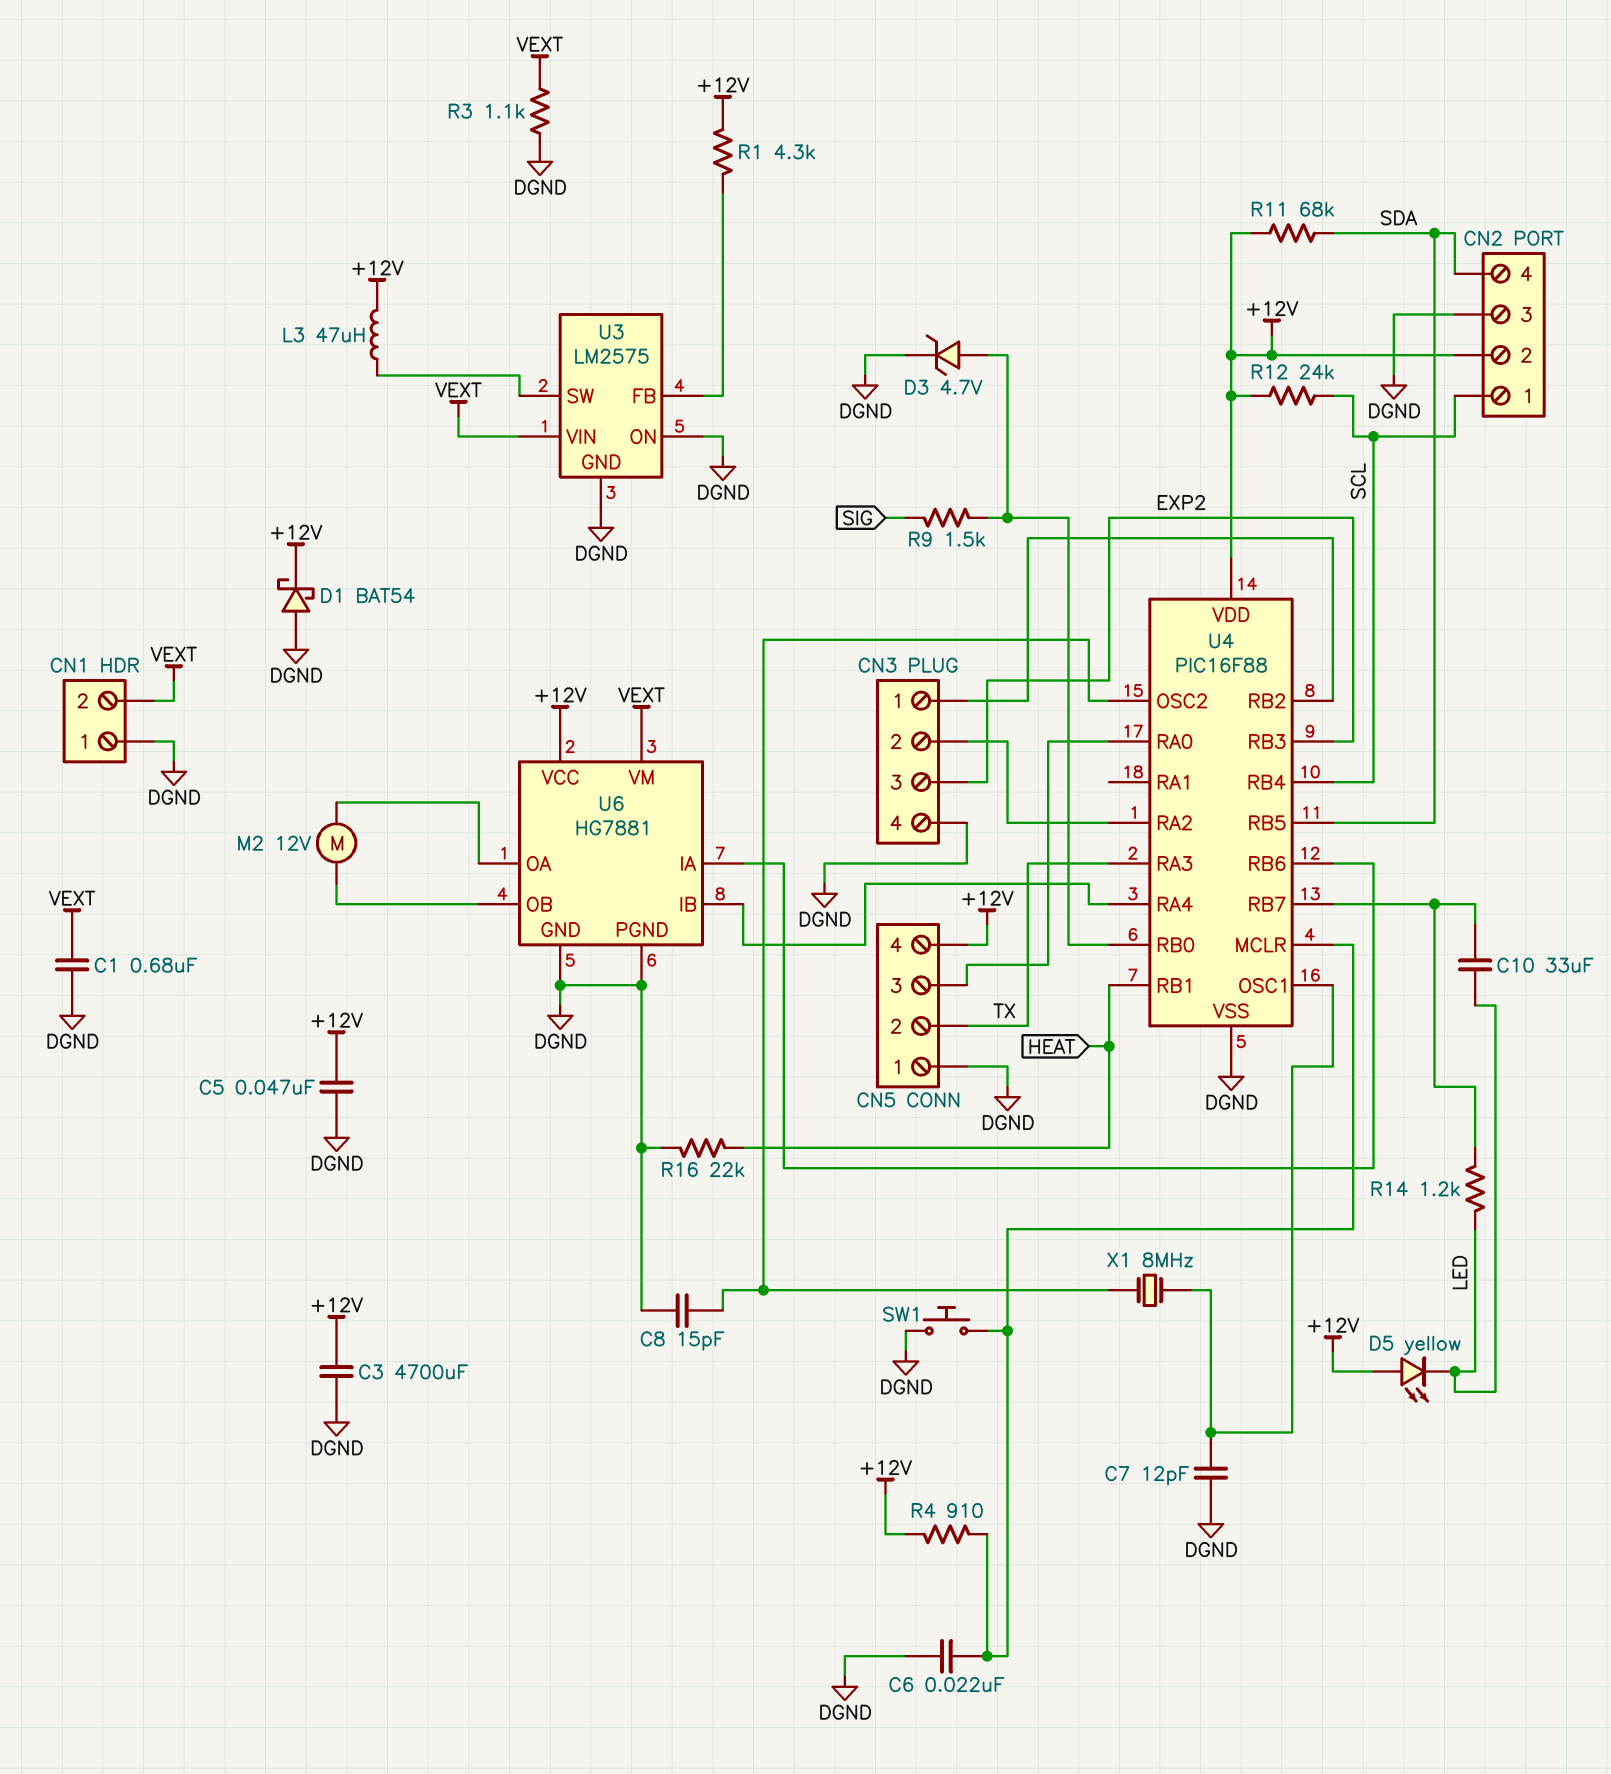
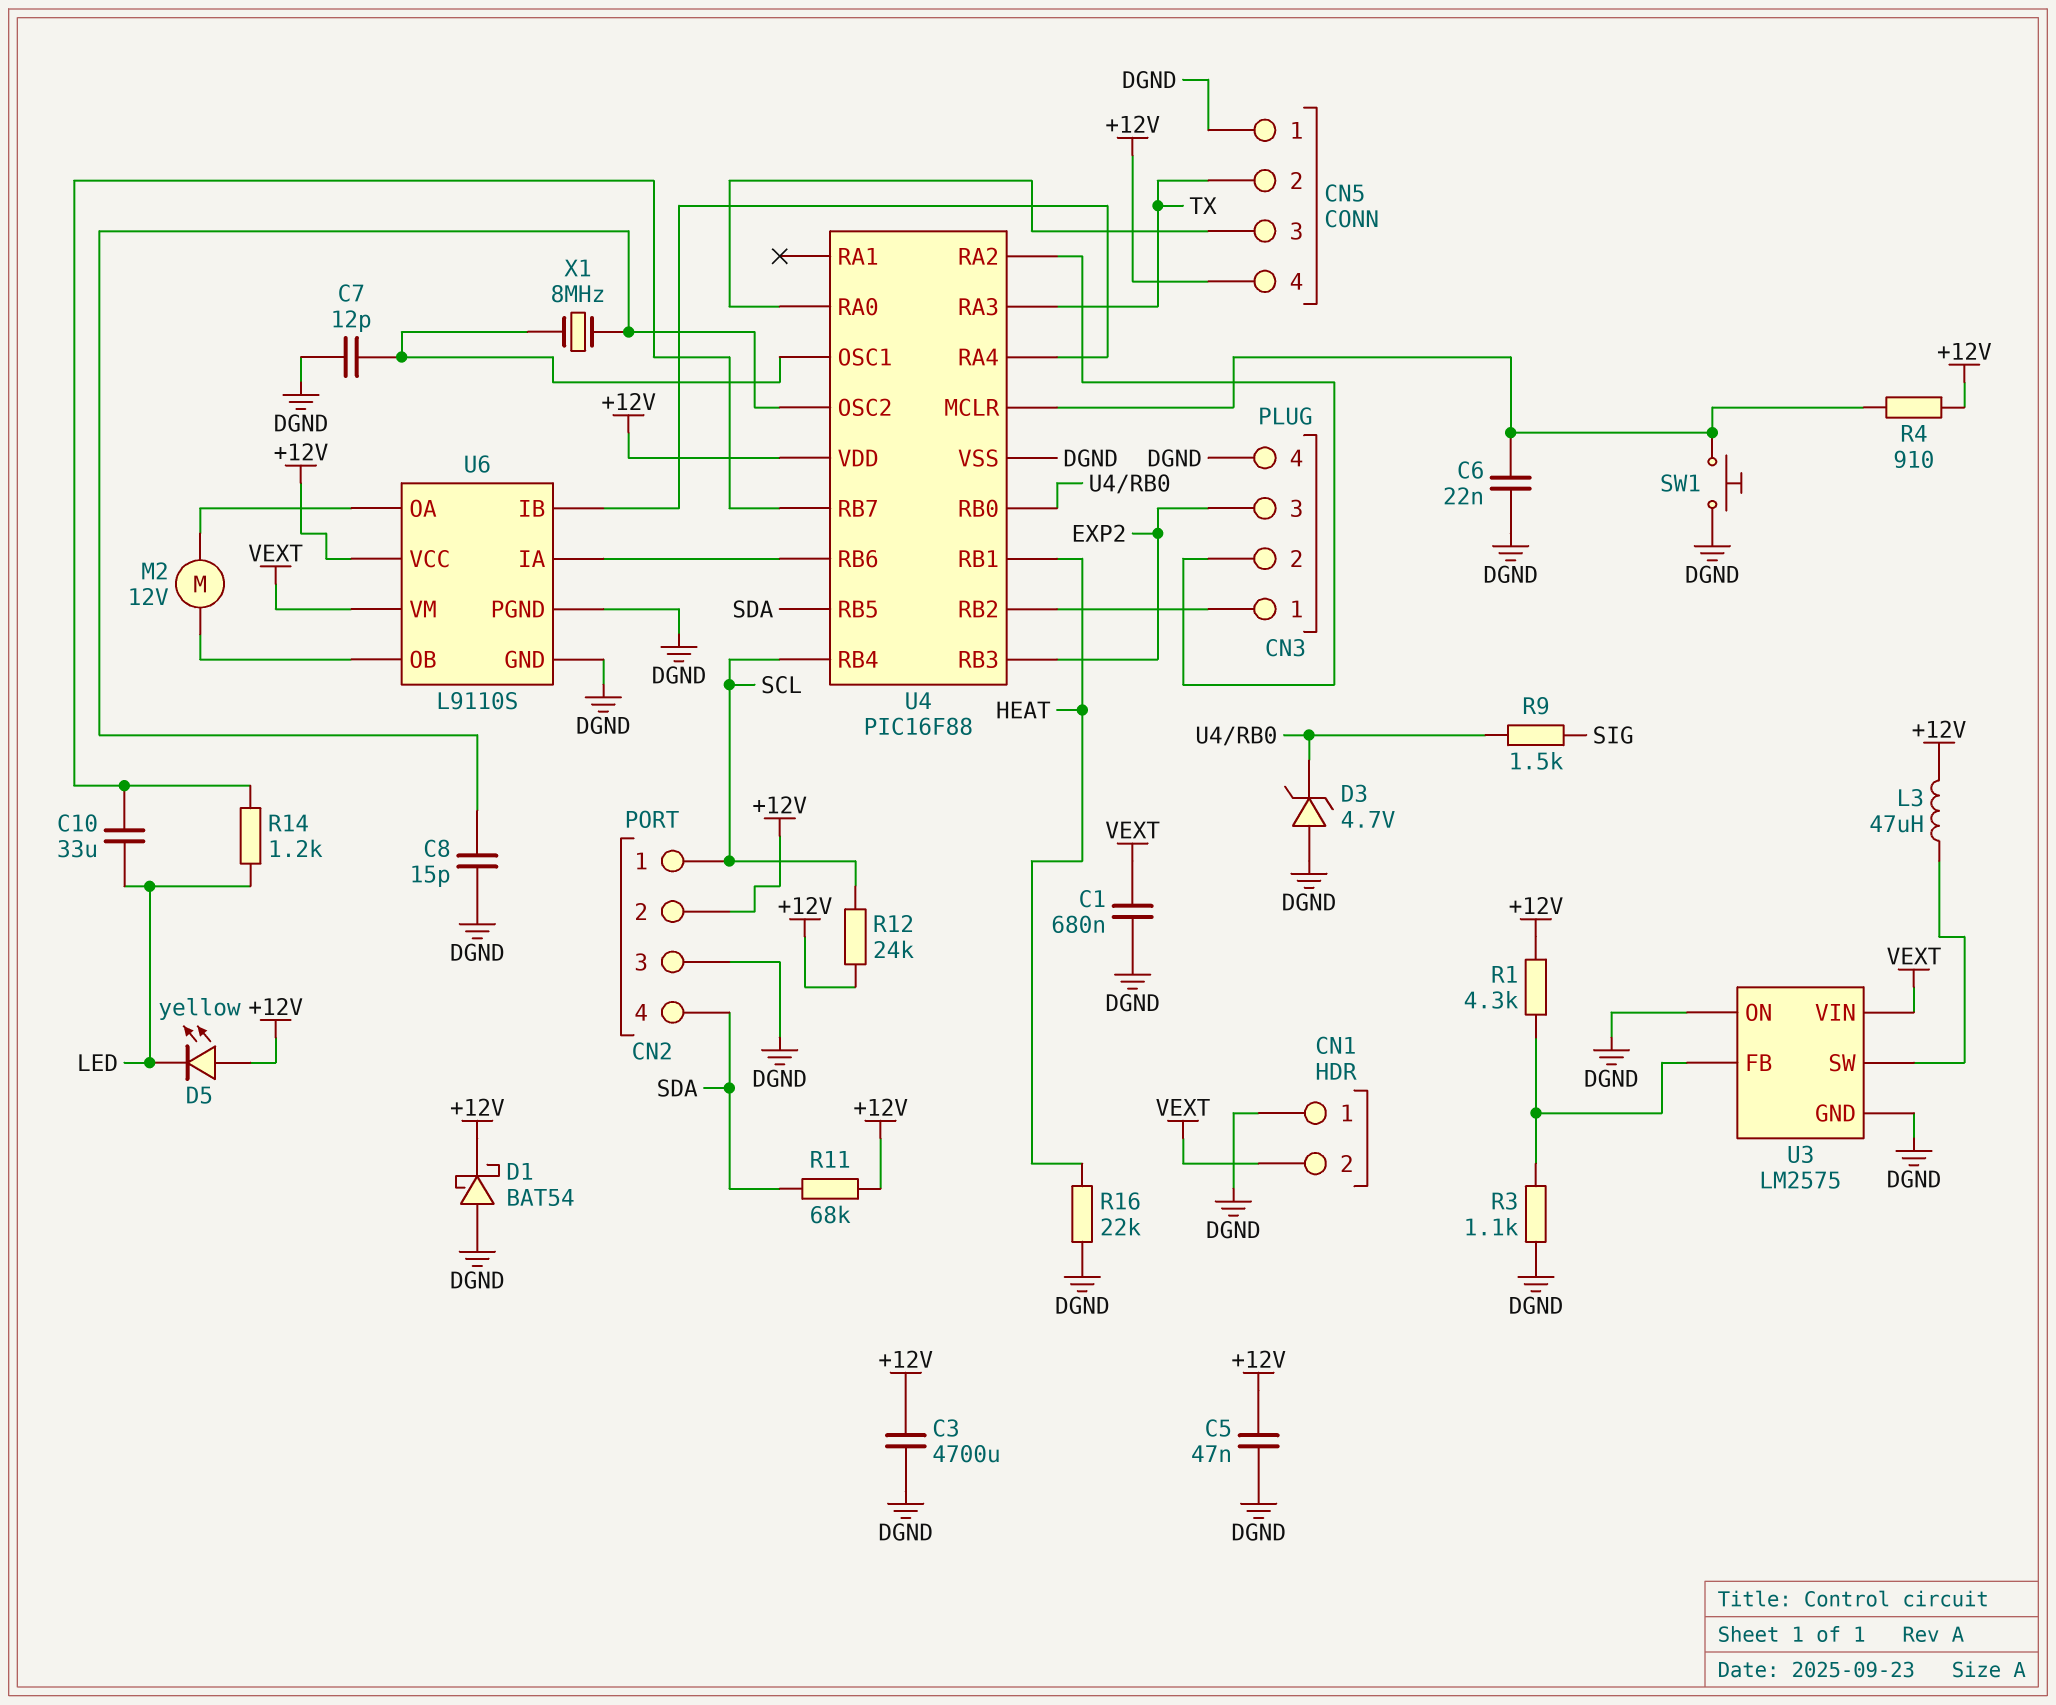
D3: zener 4.7V (A U4/RB0, K DGND) -> zener 4.7V (A DGND, K U4/RB0)
R3: 1.1k (DGND, VEXT) -> 1.1k (DGND, U3/FB)
U6: HG7881 -> L9110S

